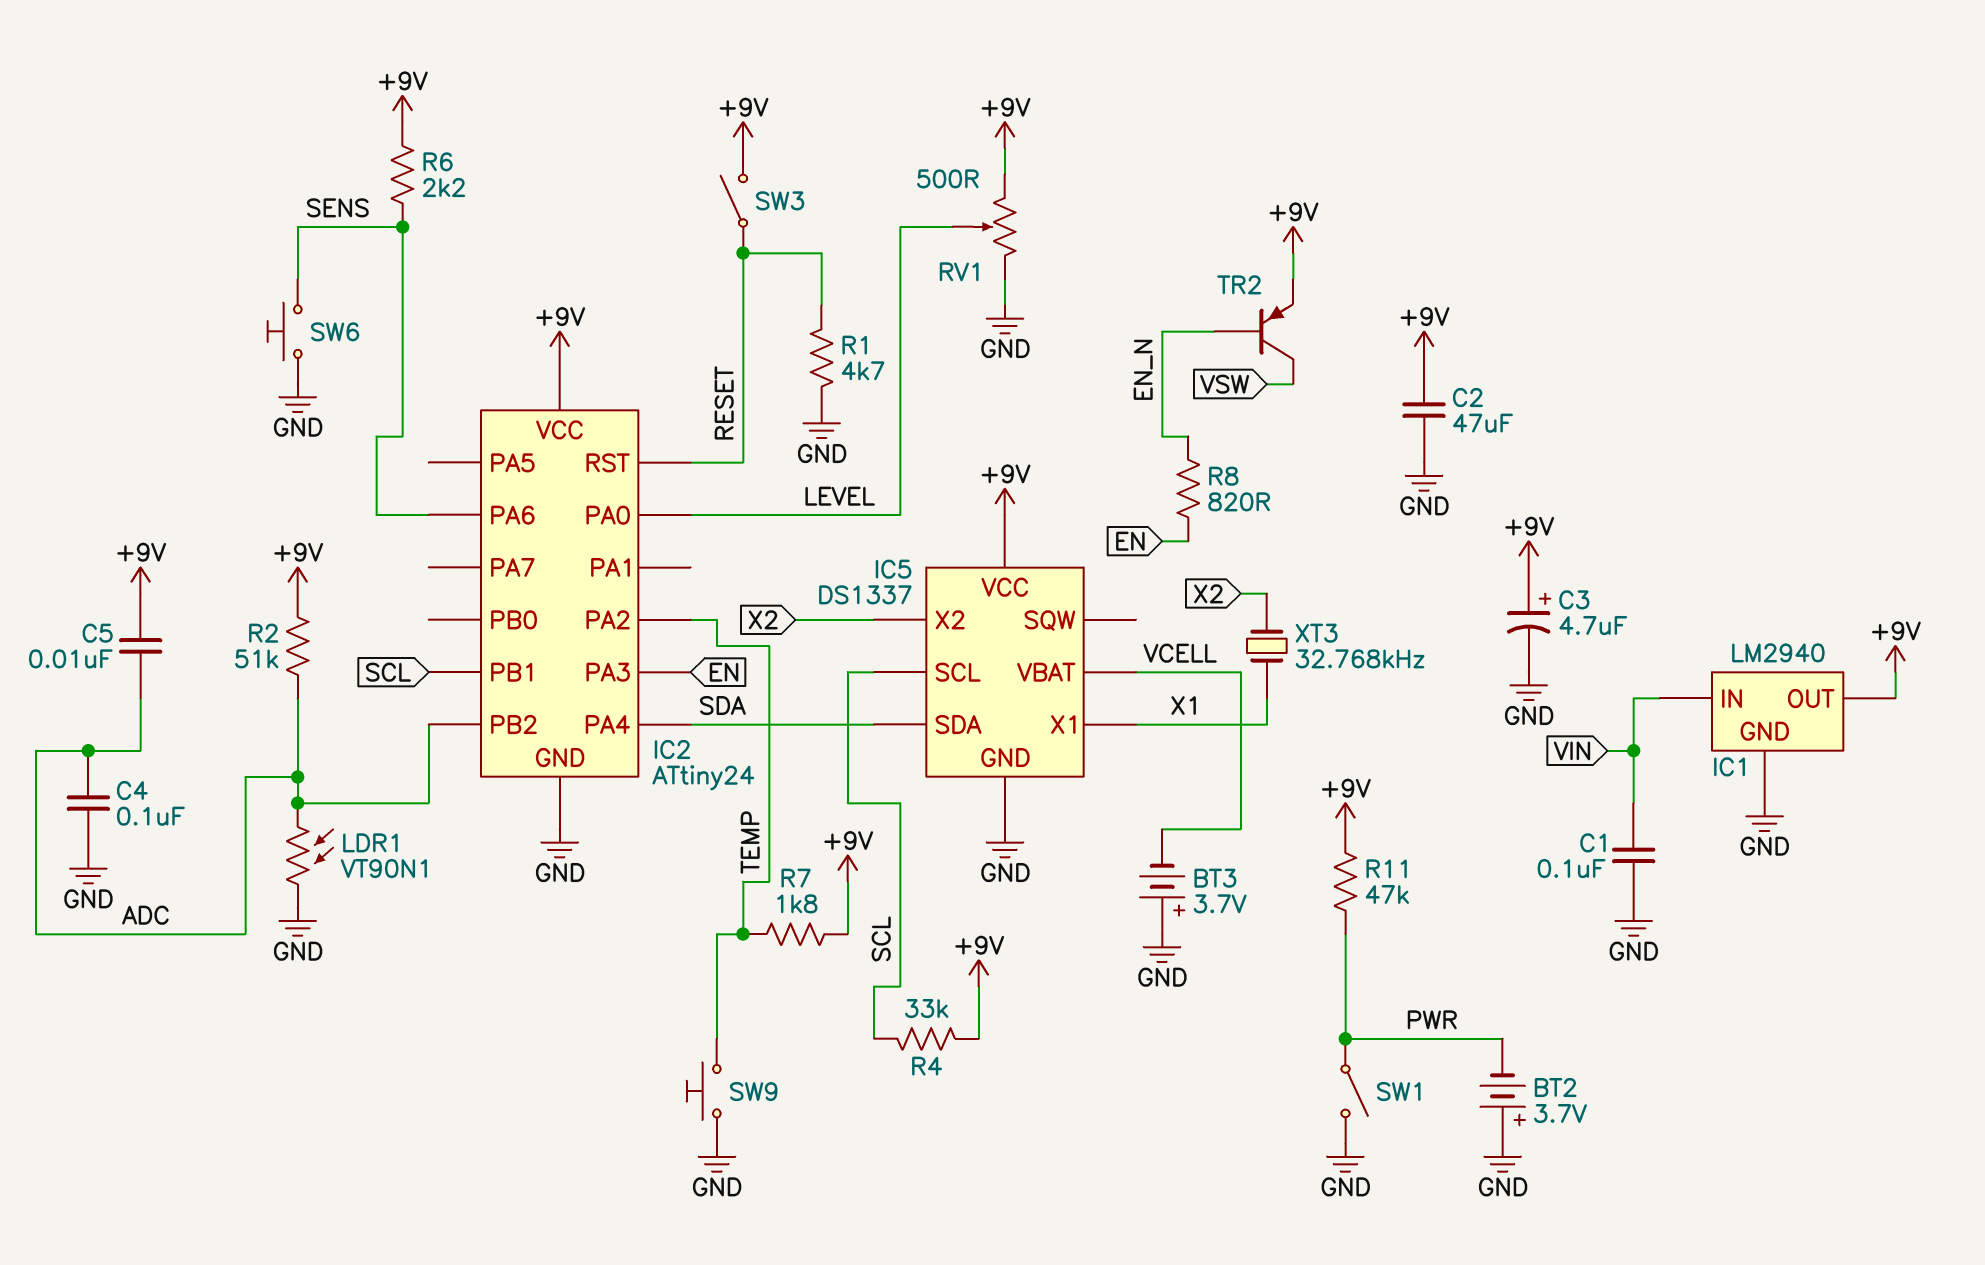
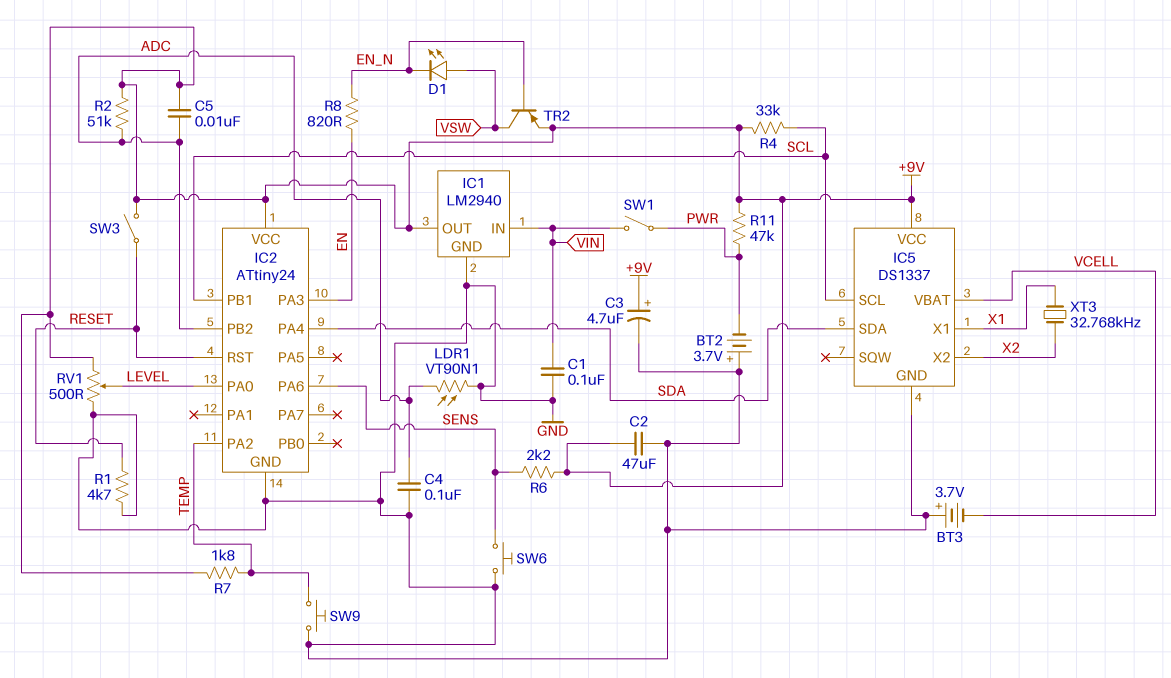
D1: none -> LED (A VSW, K EN_N)
SW1: switch (GND, PWR) -> switch (PWR, VIN)

